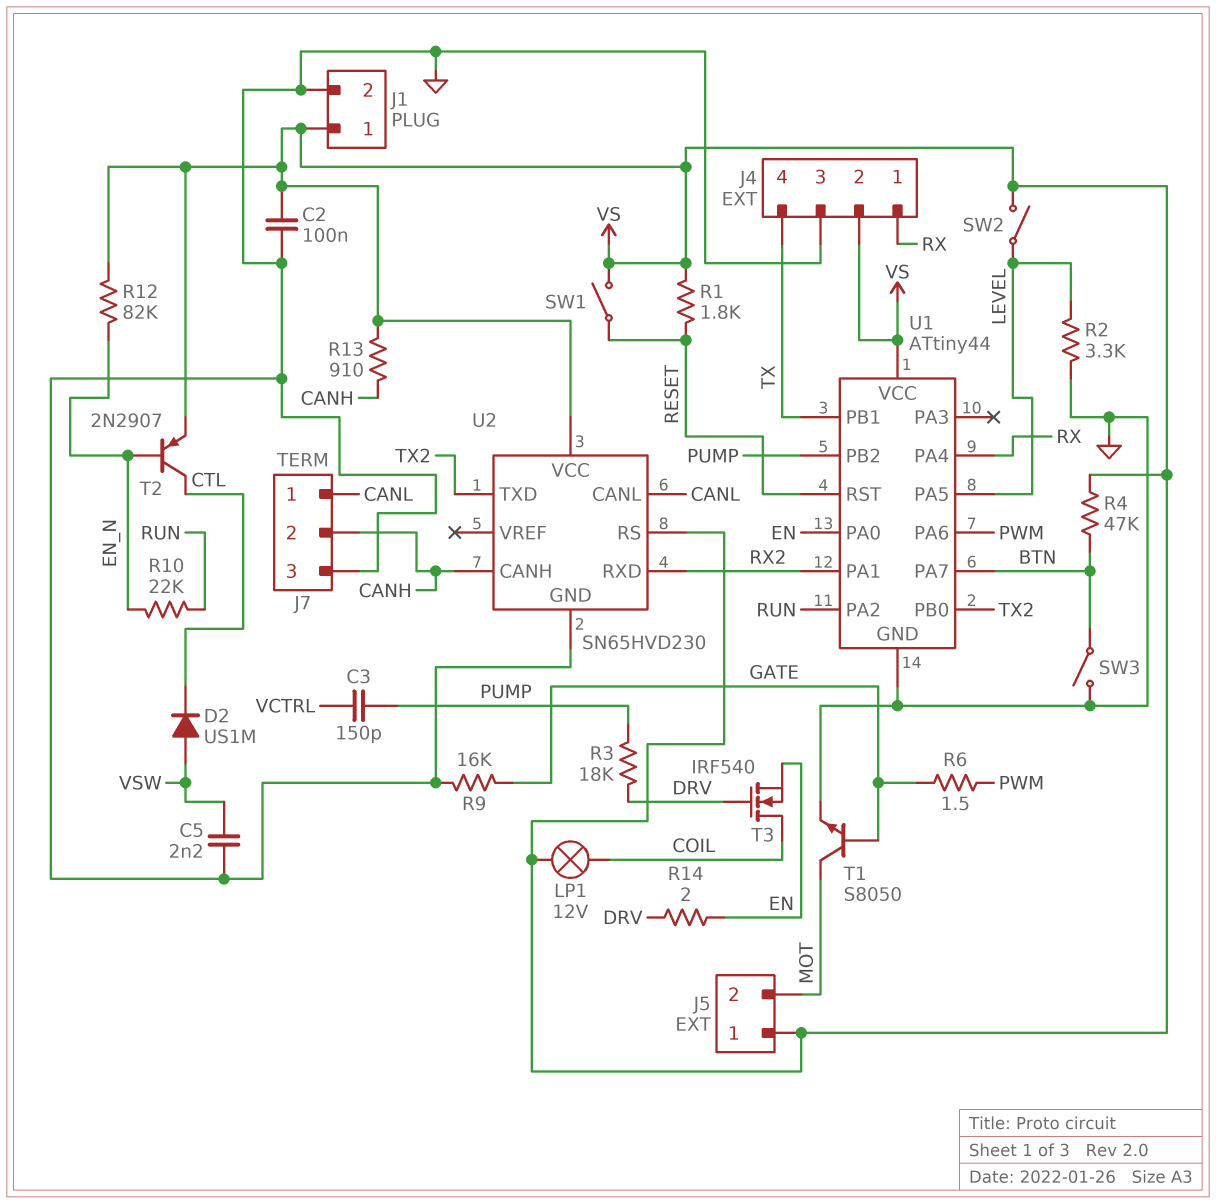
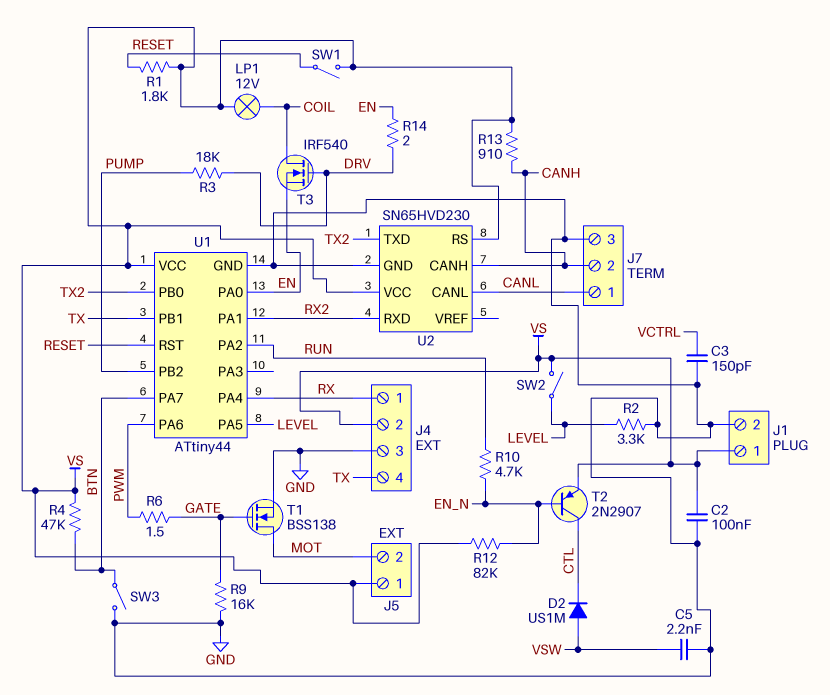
C3: 150pF (PUMP, VCTRL) -> 150pF (GND, VCTRL)
R10: 22k (EN_N, RUN) -> 4.7k (EN_N, RUN)
T1: NPN S8050 (B GATE, C MOT, E GND) -> NMOS BSS138 (G GATE, D MOT, S GND)

